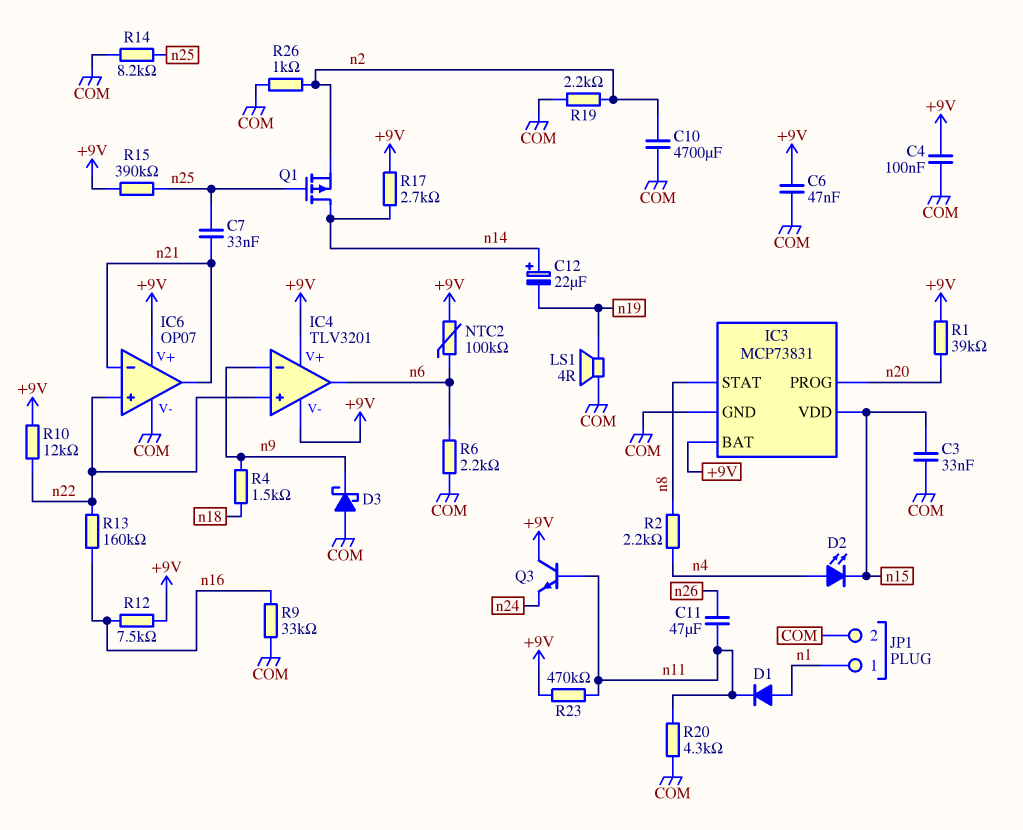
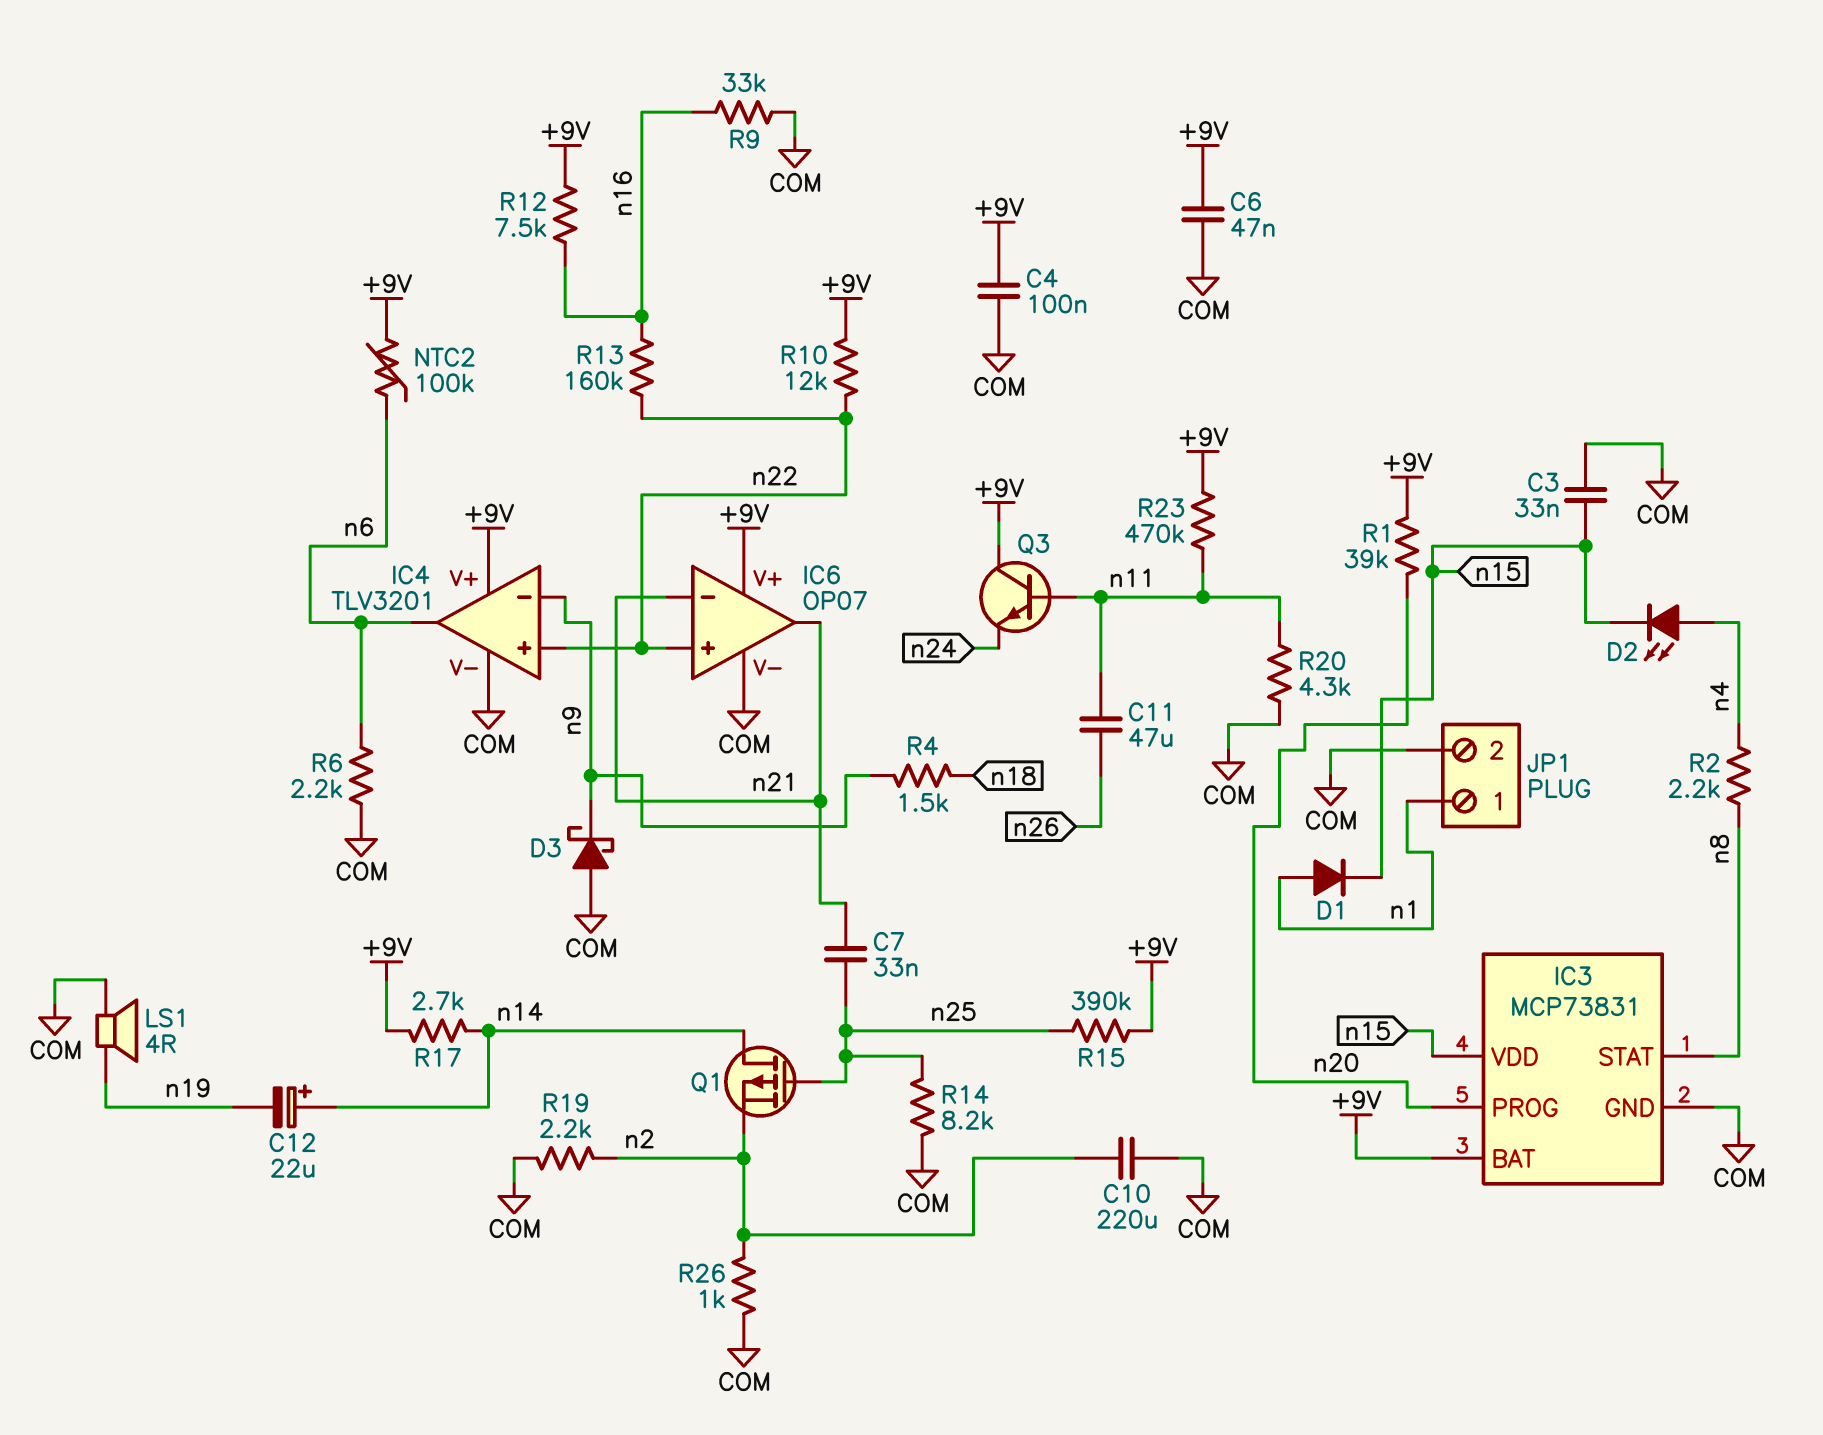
C10: 4700uF (COM, n2) -> 220uF (COM, n2)
D1: diode (A n1, K n11) -> diode (A n1, K n15)
IC4 pin V-: +9V -> COM

